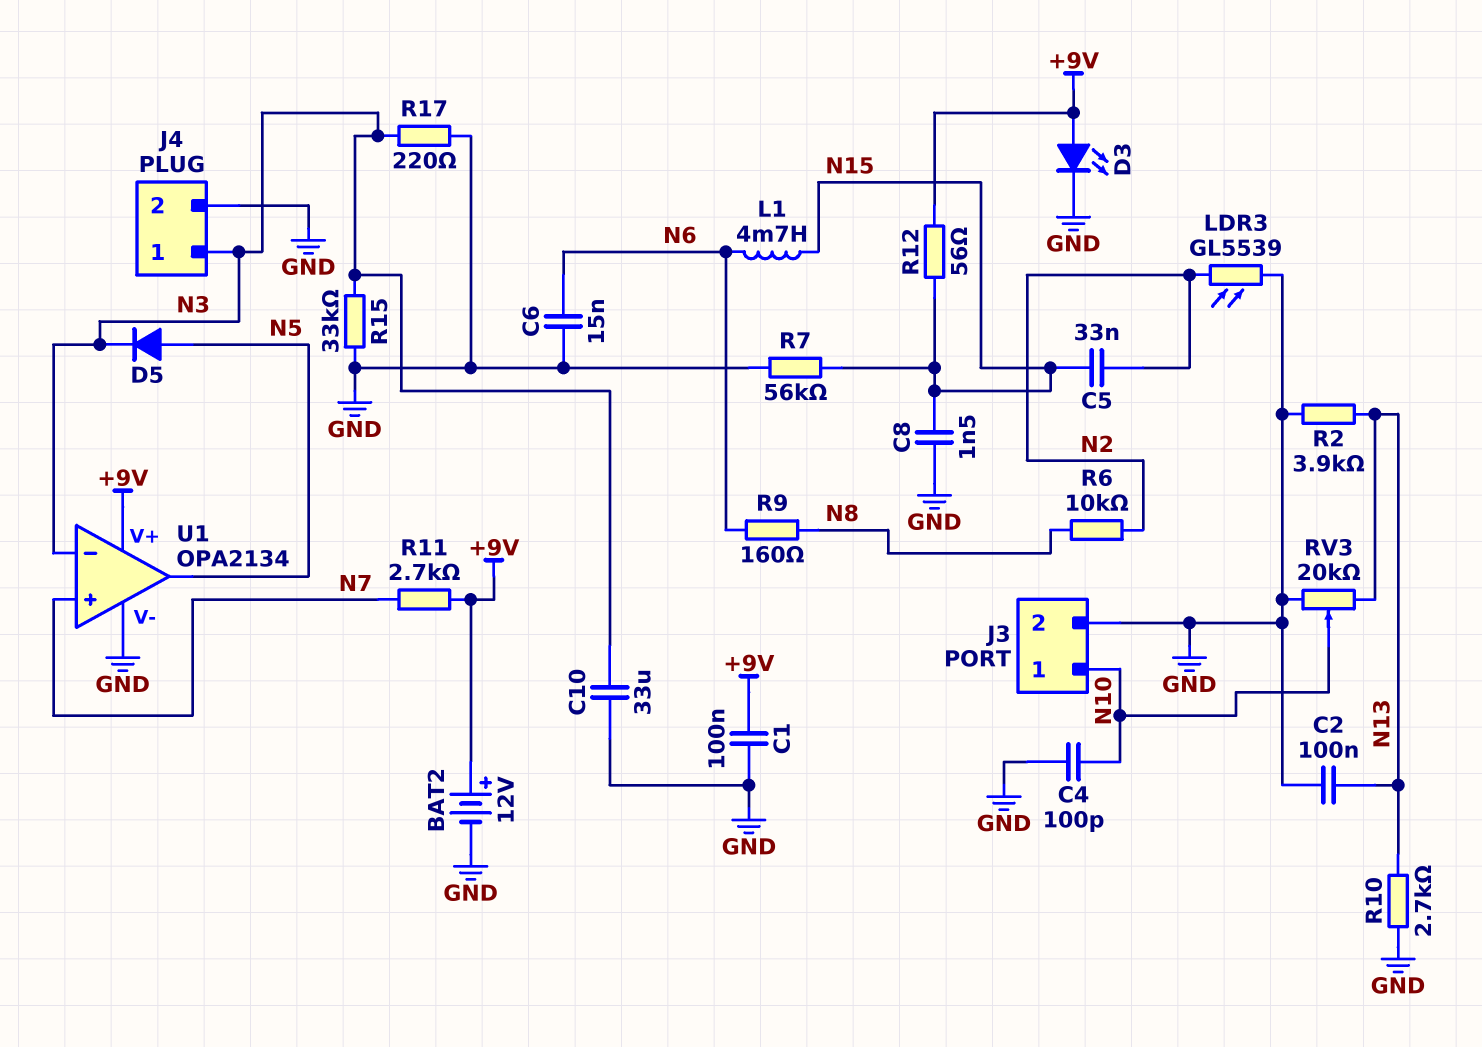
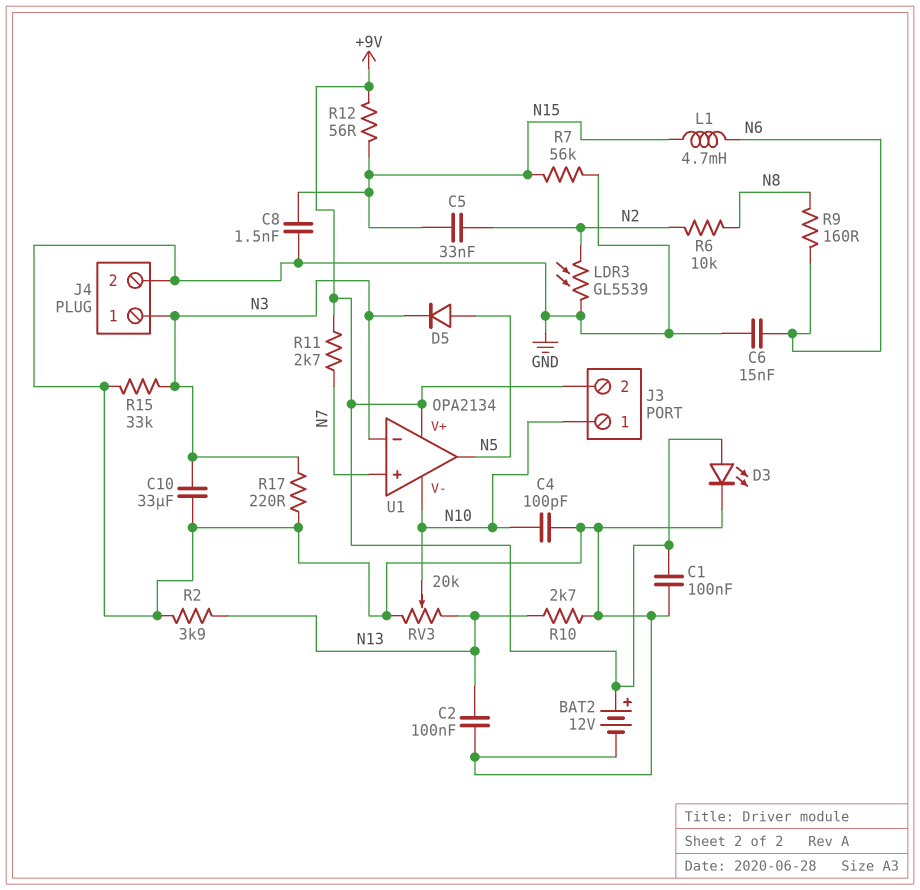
J3 pin 2: GND -> +9V
U1 pin V-: GND -> N10

